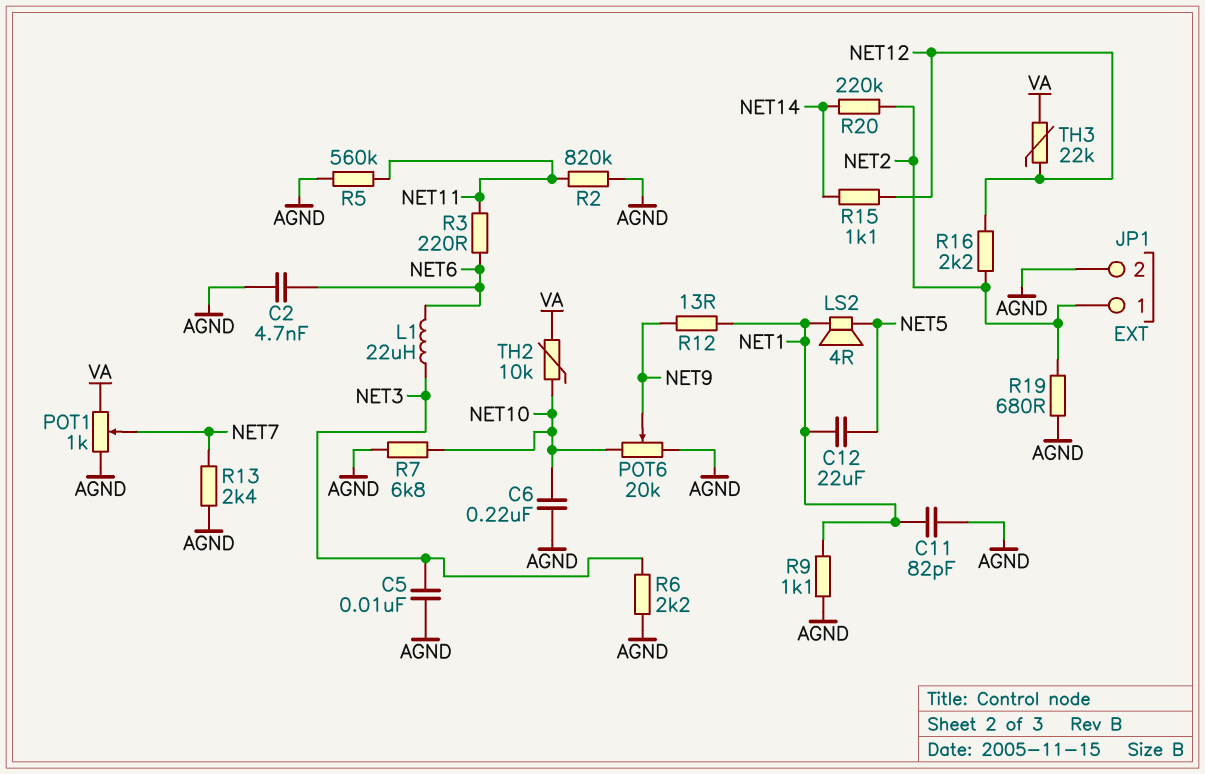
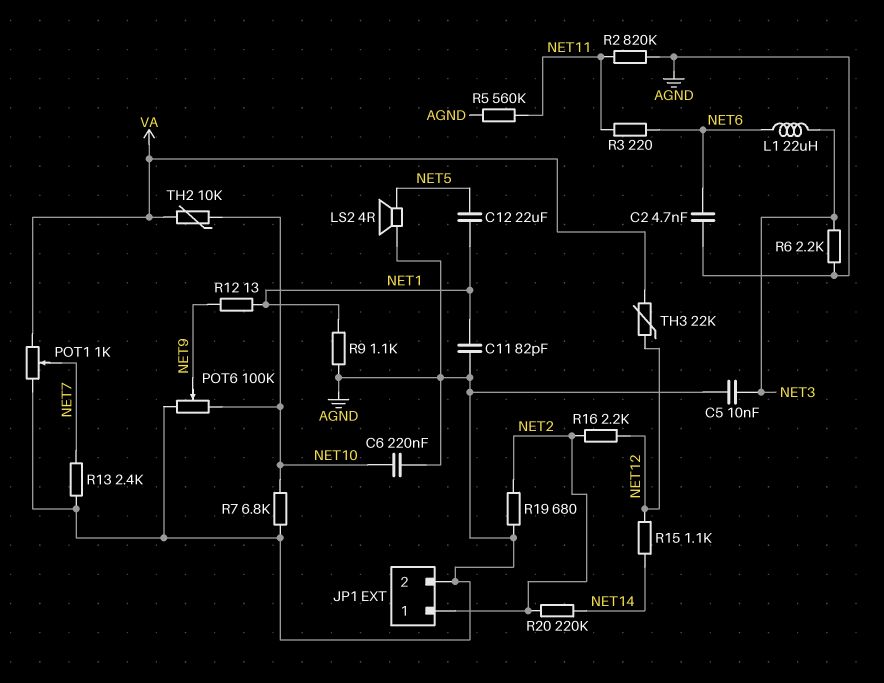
LS2: speaker 4R (NET1, NET5) -> speaker 4R (AGND, NET5)
POT6: 20k (AGND, NET10, wiper NET9) -> 100k (AGND, NET10, wiper NET9)

